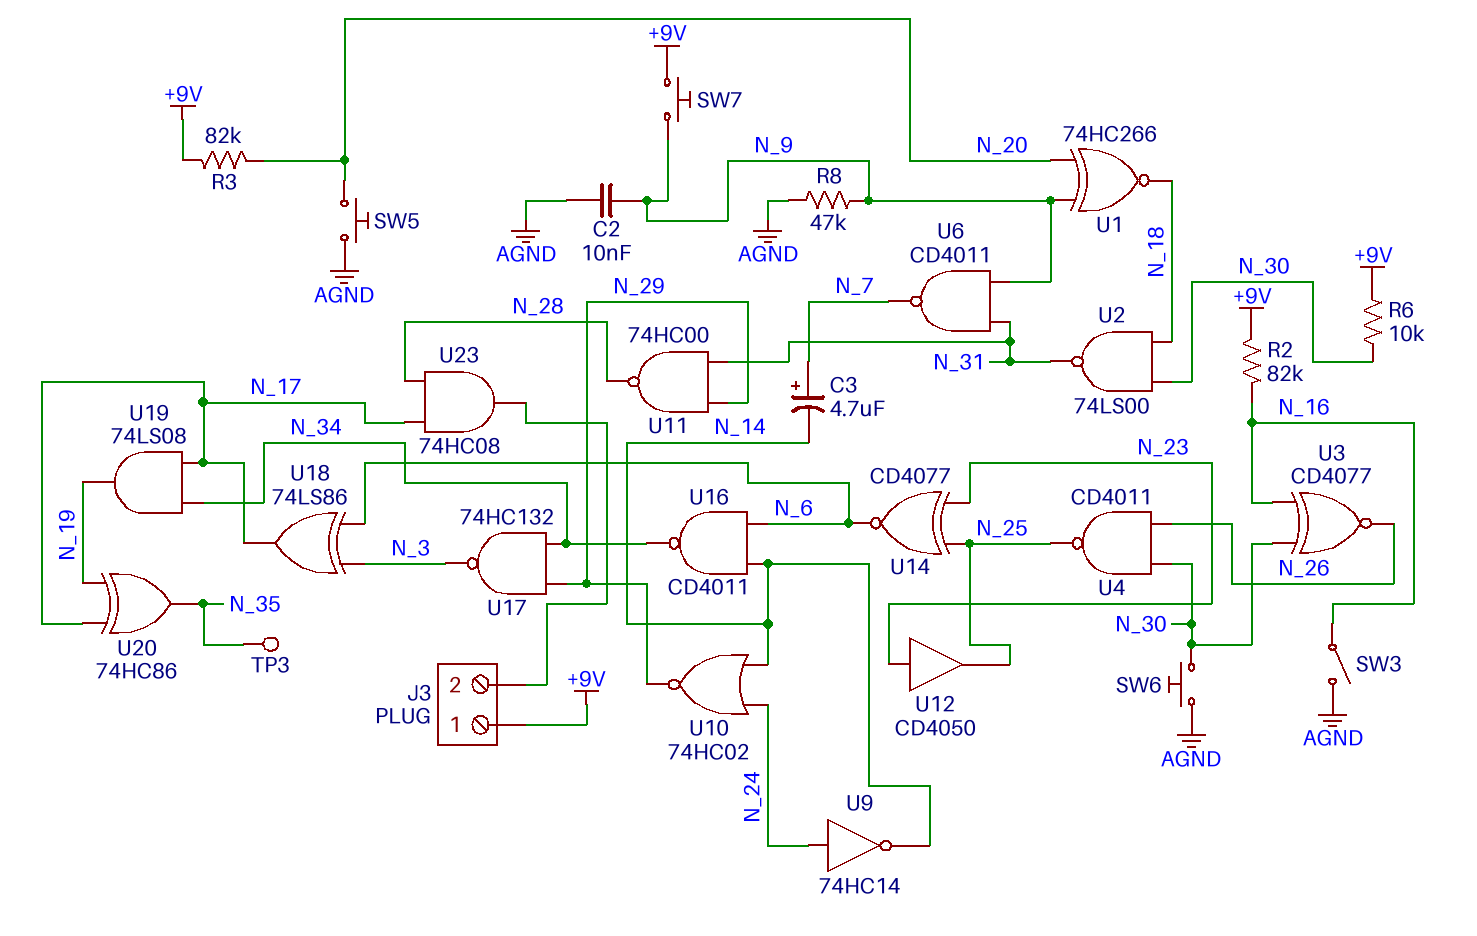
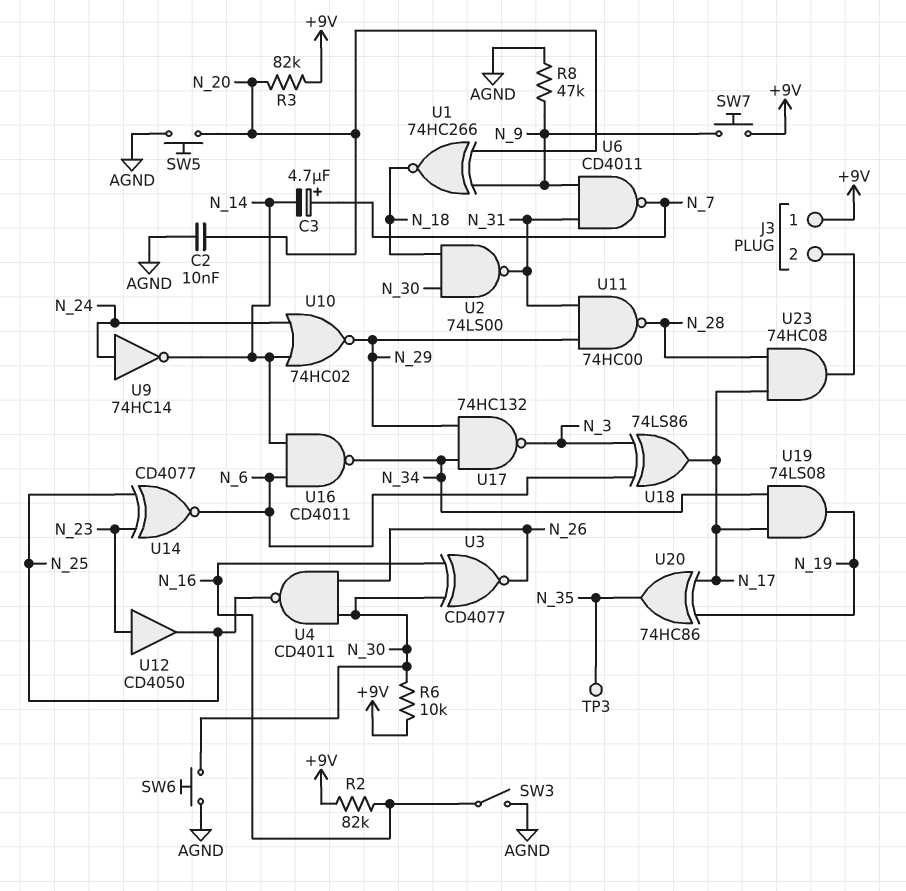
C2: 10nF (AGND, N_9) -> 10nF (AGND, N_20)

